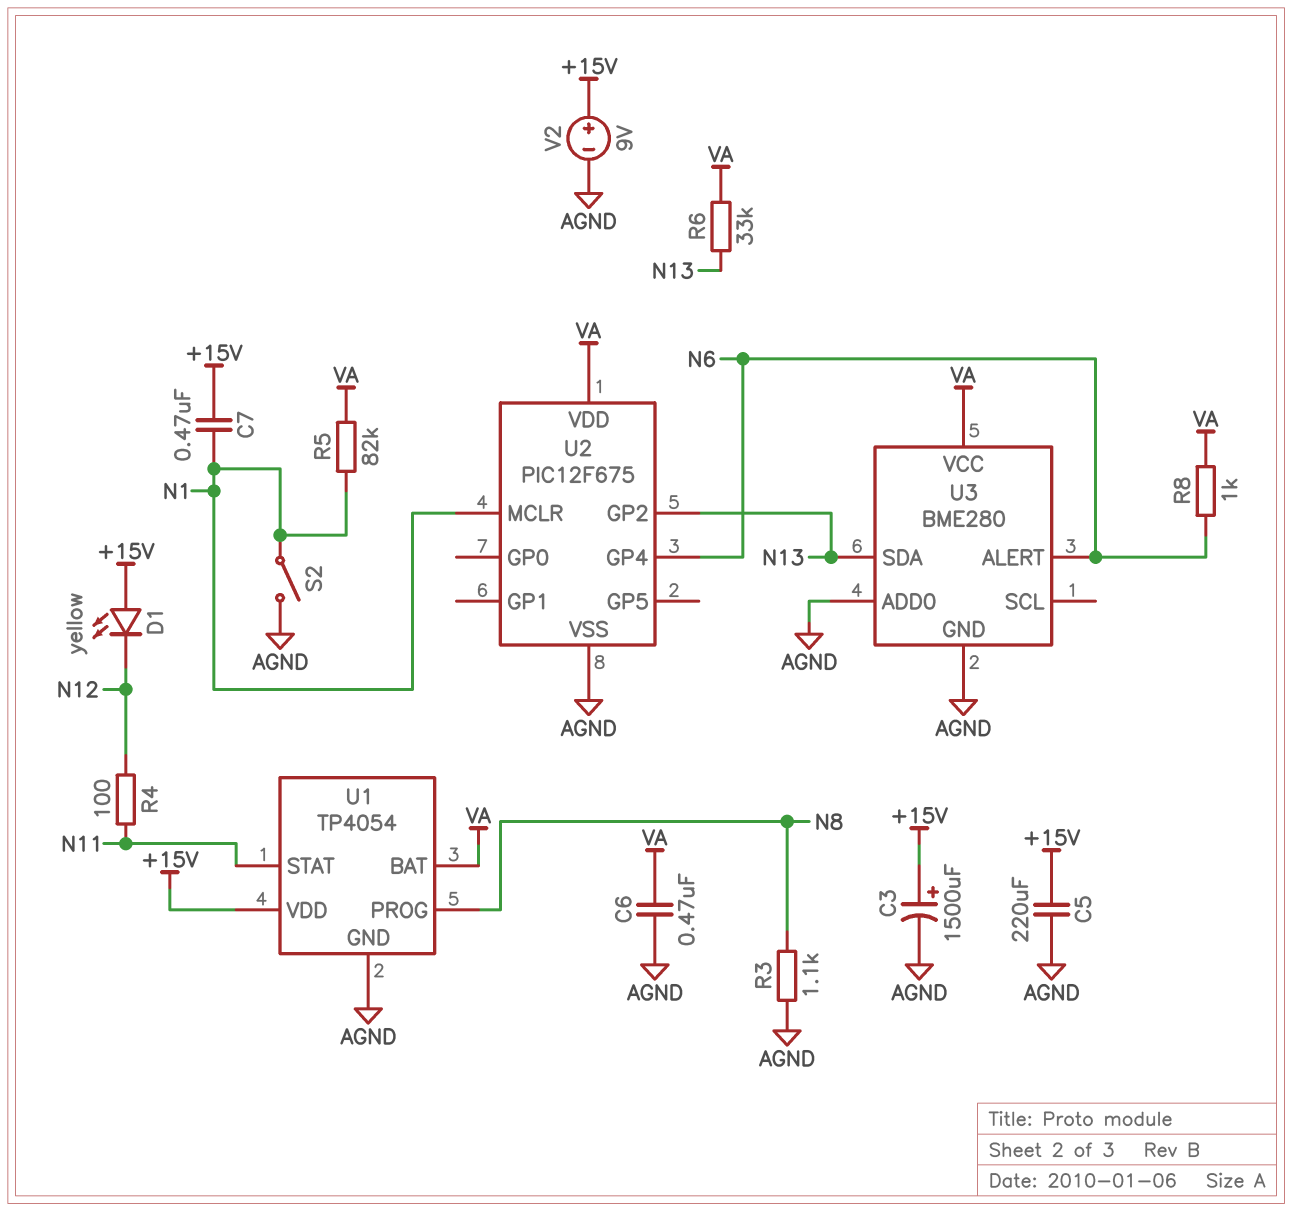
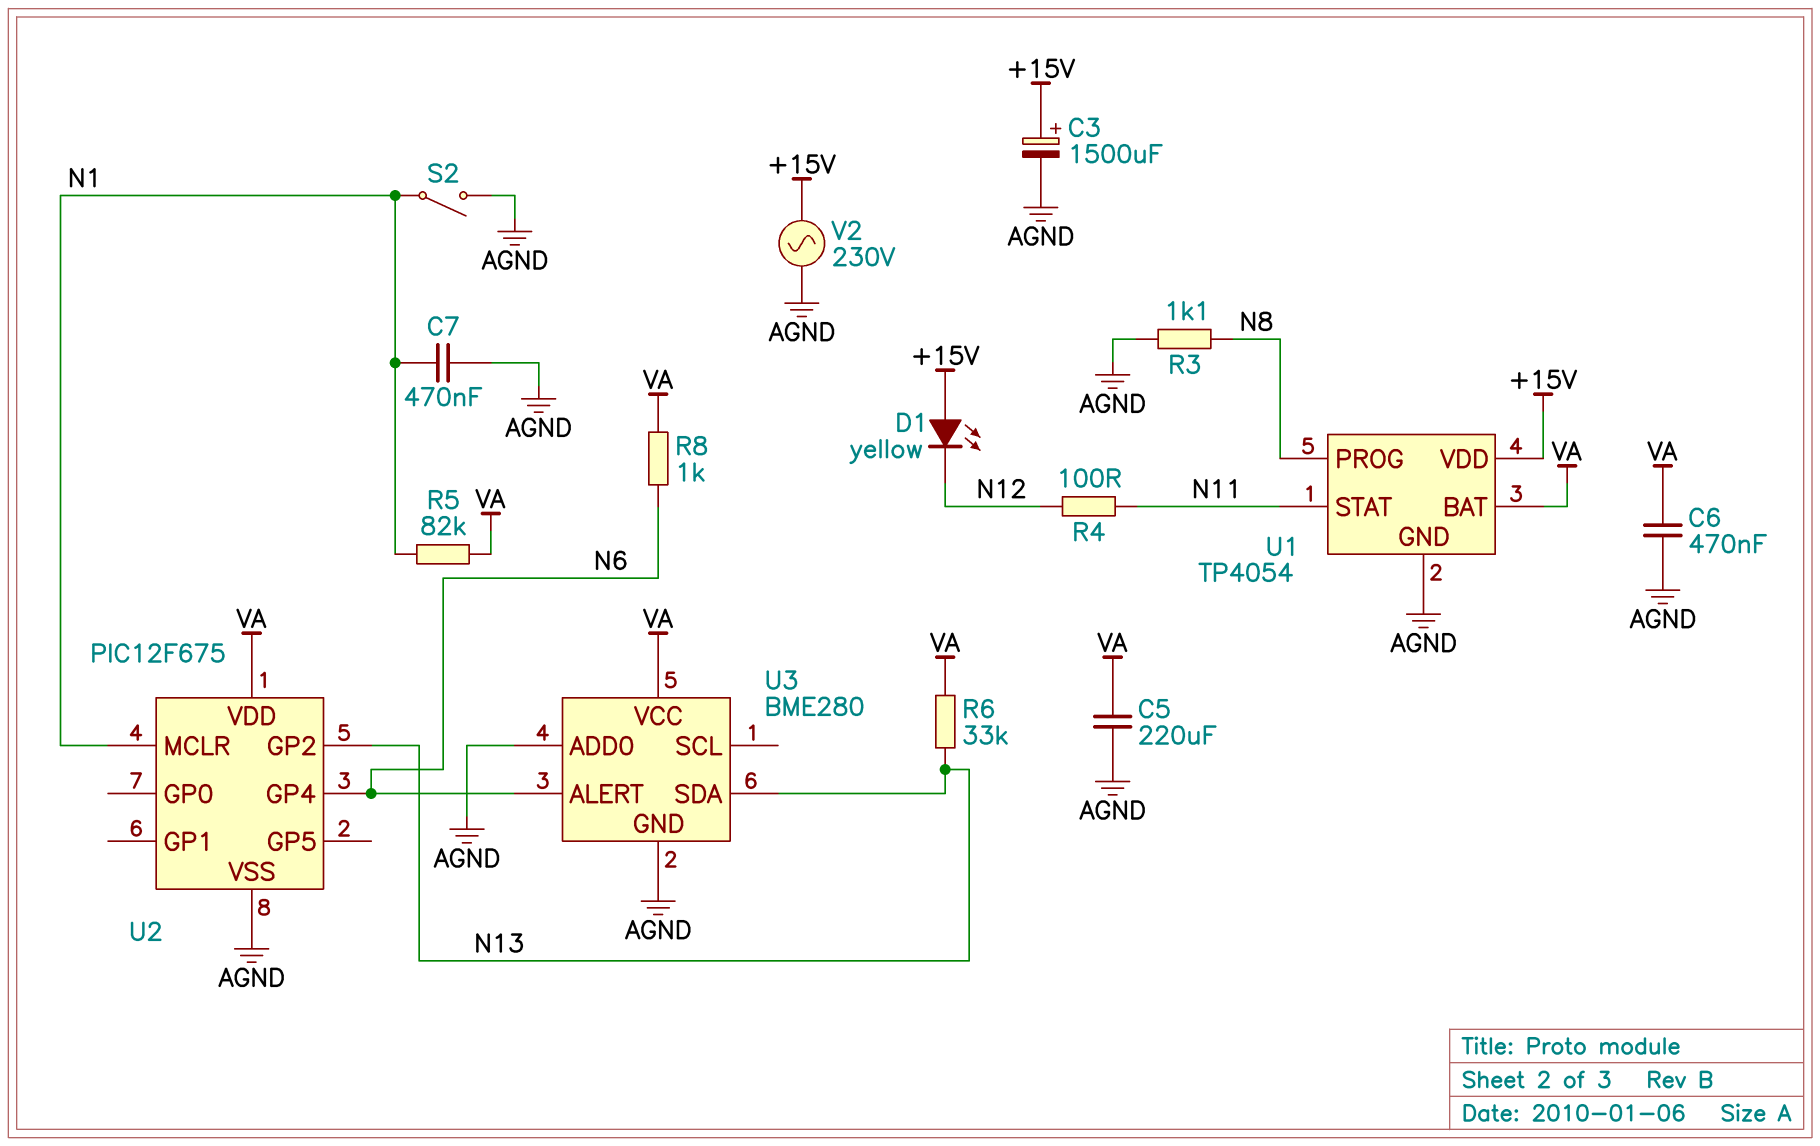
C5: 220uF (+15V, AGND) -> 220uF (AGND, VA)
C7: 470nF (+15V, N1) -> 470nF (AGND, N1)
V2: 9V (plus +15V, minus AGND) -> AC 230V (+15V, AGND)

